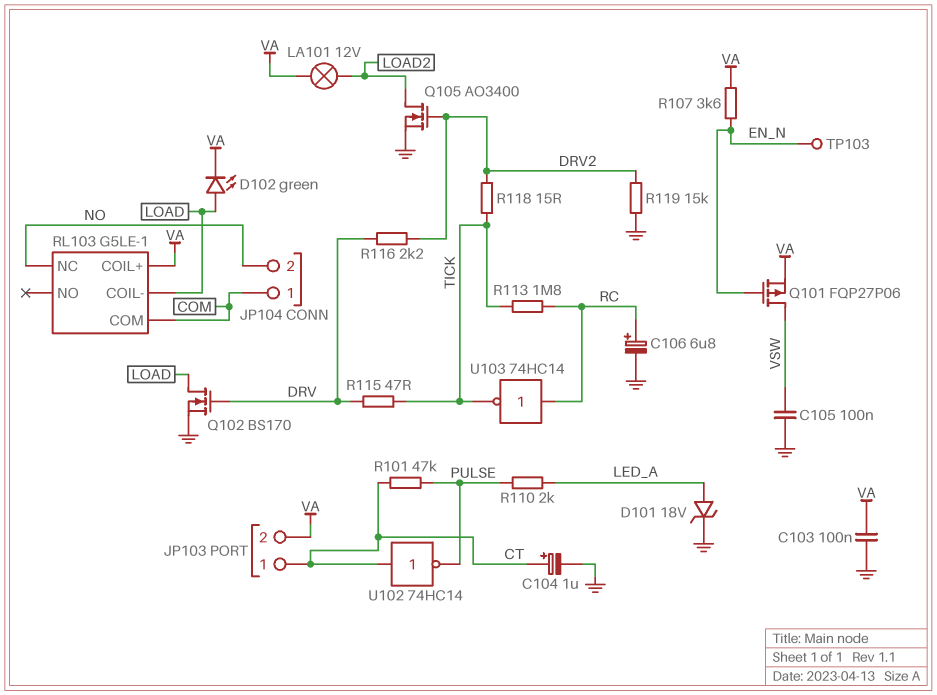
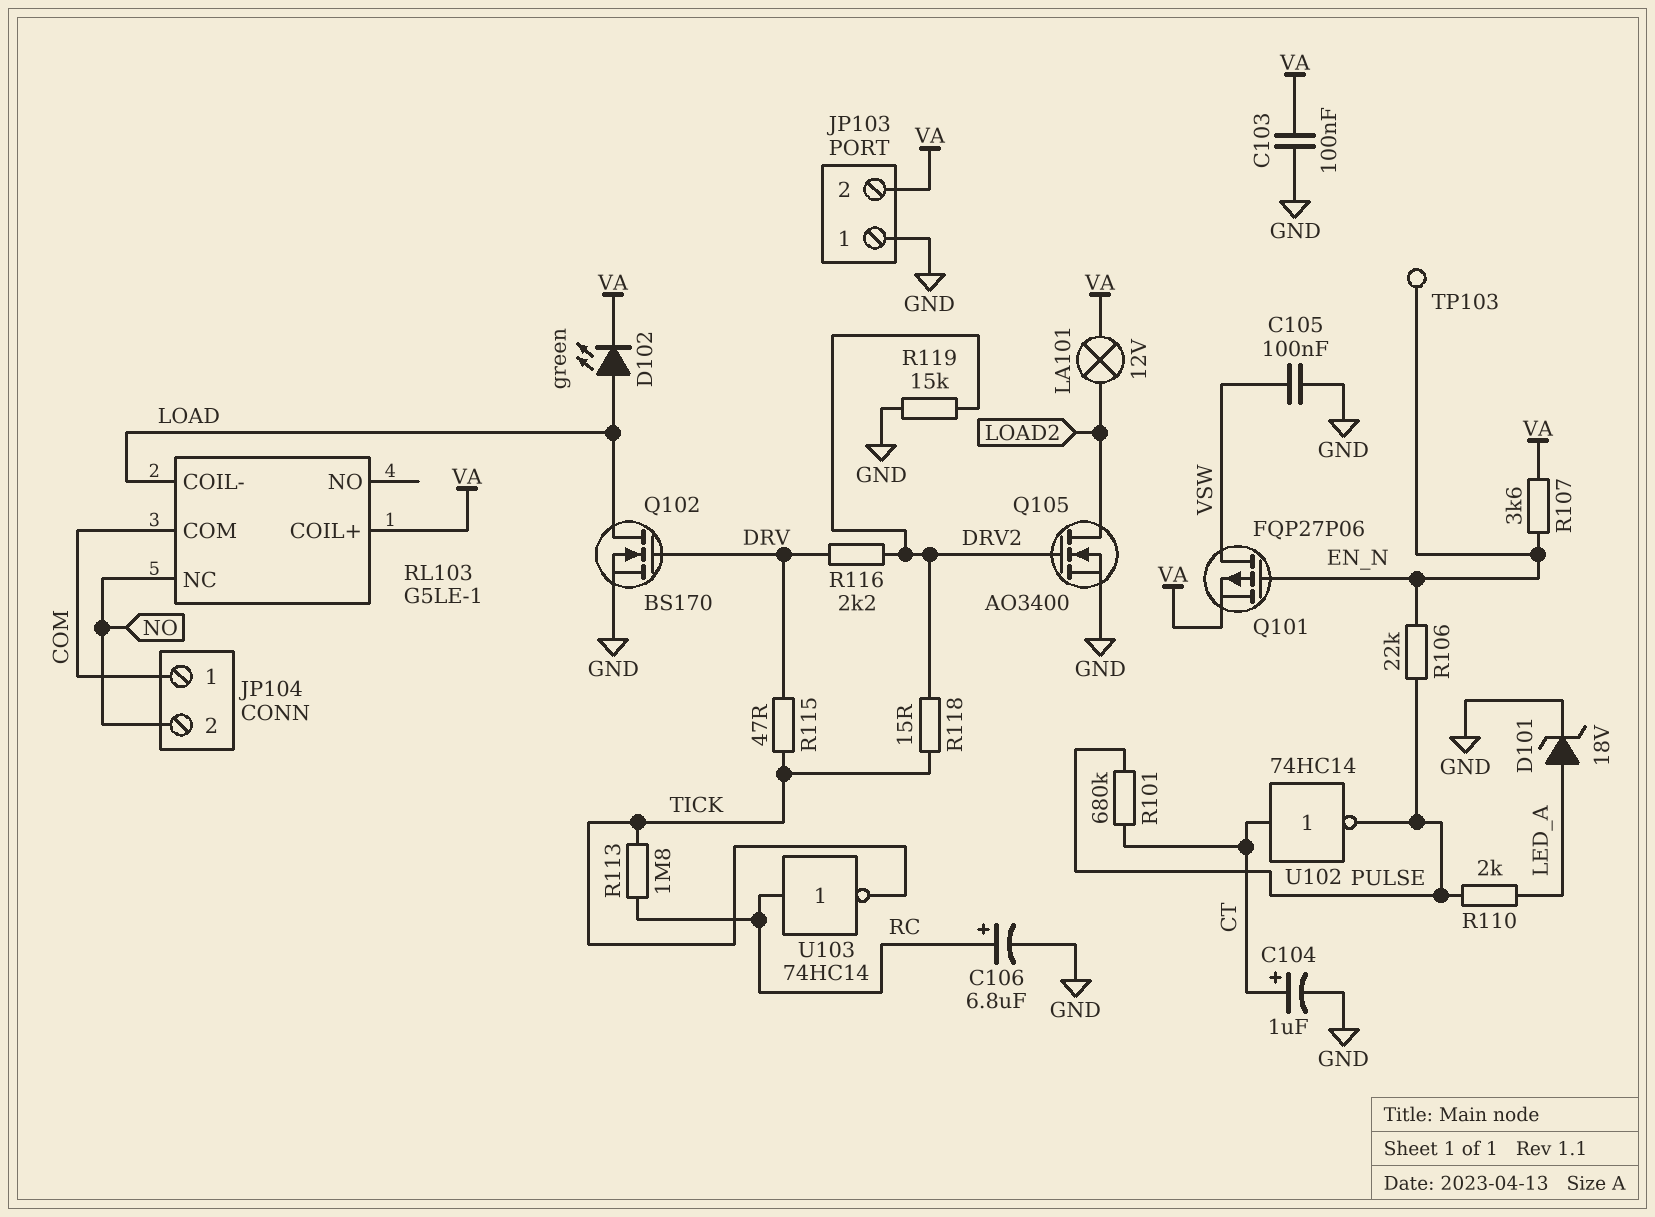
JP103 pin 1: CT -> GND
R101: 47k (CT, PULSE) -> 680k (CT, PULSE)
R106: none -> 22k (EN_N, PULSE)

